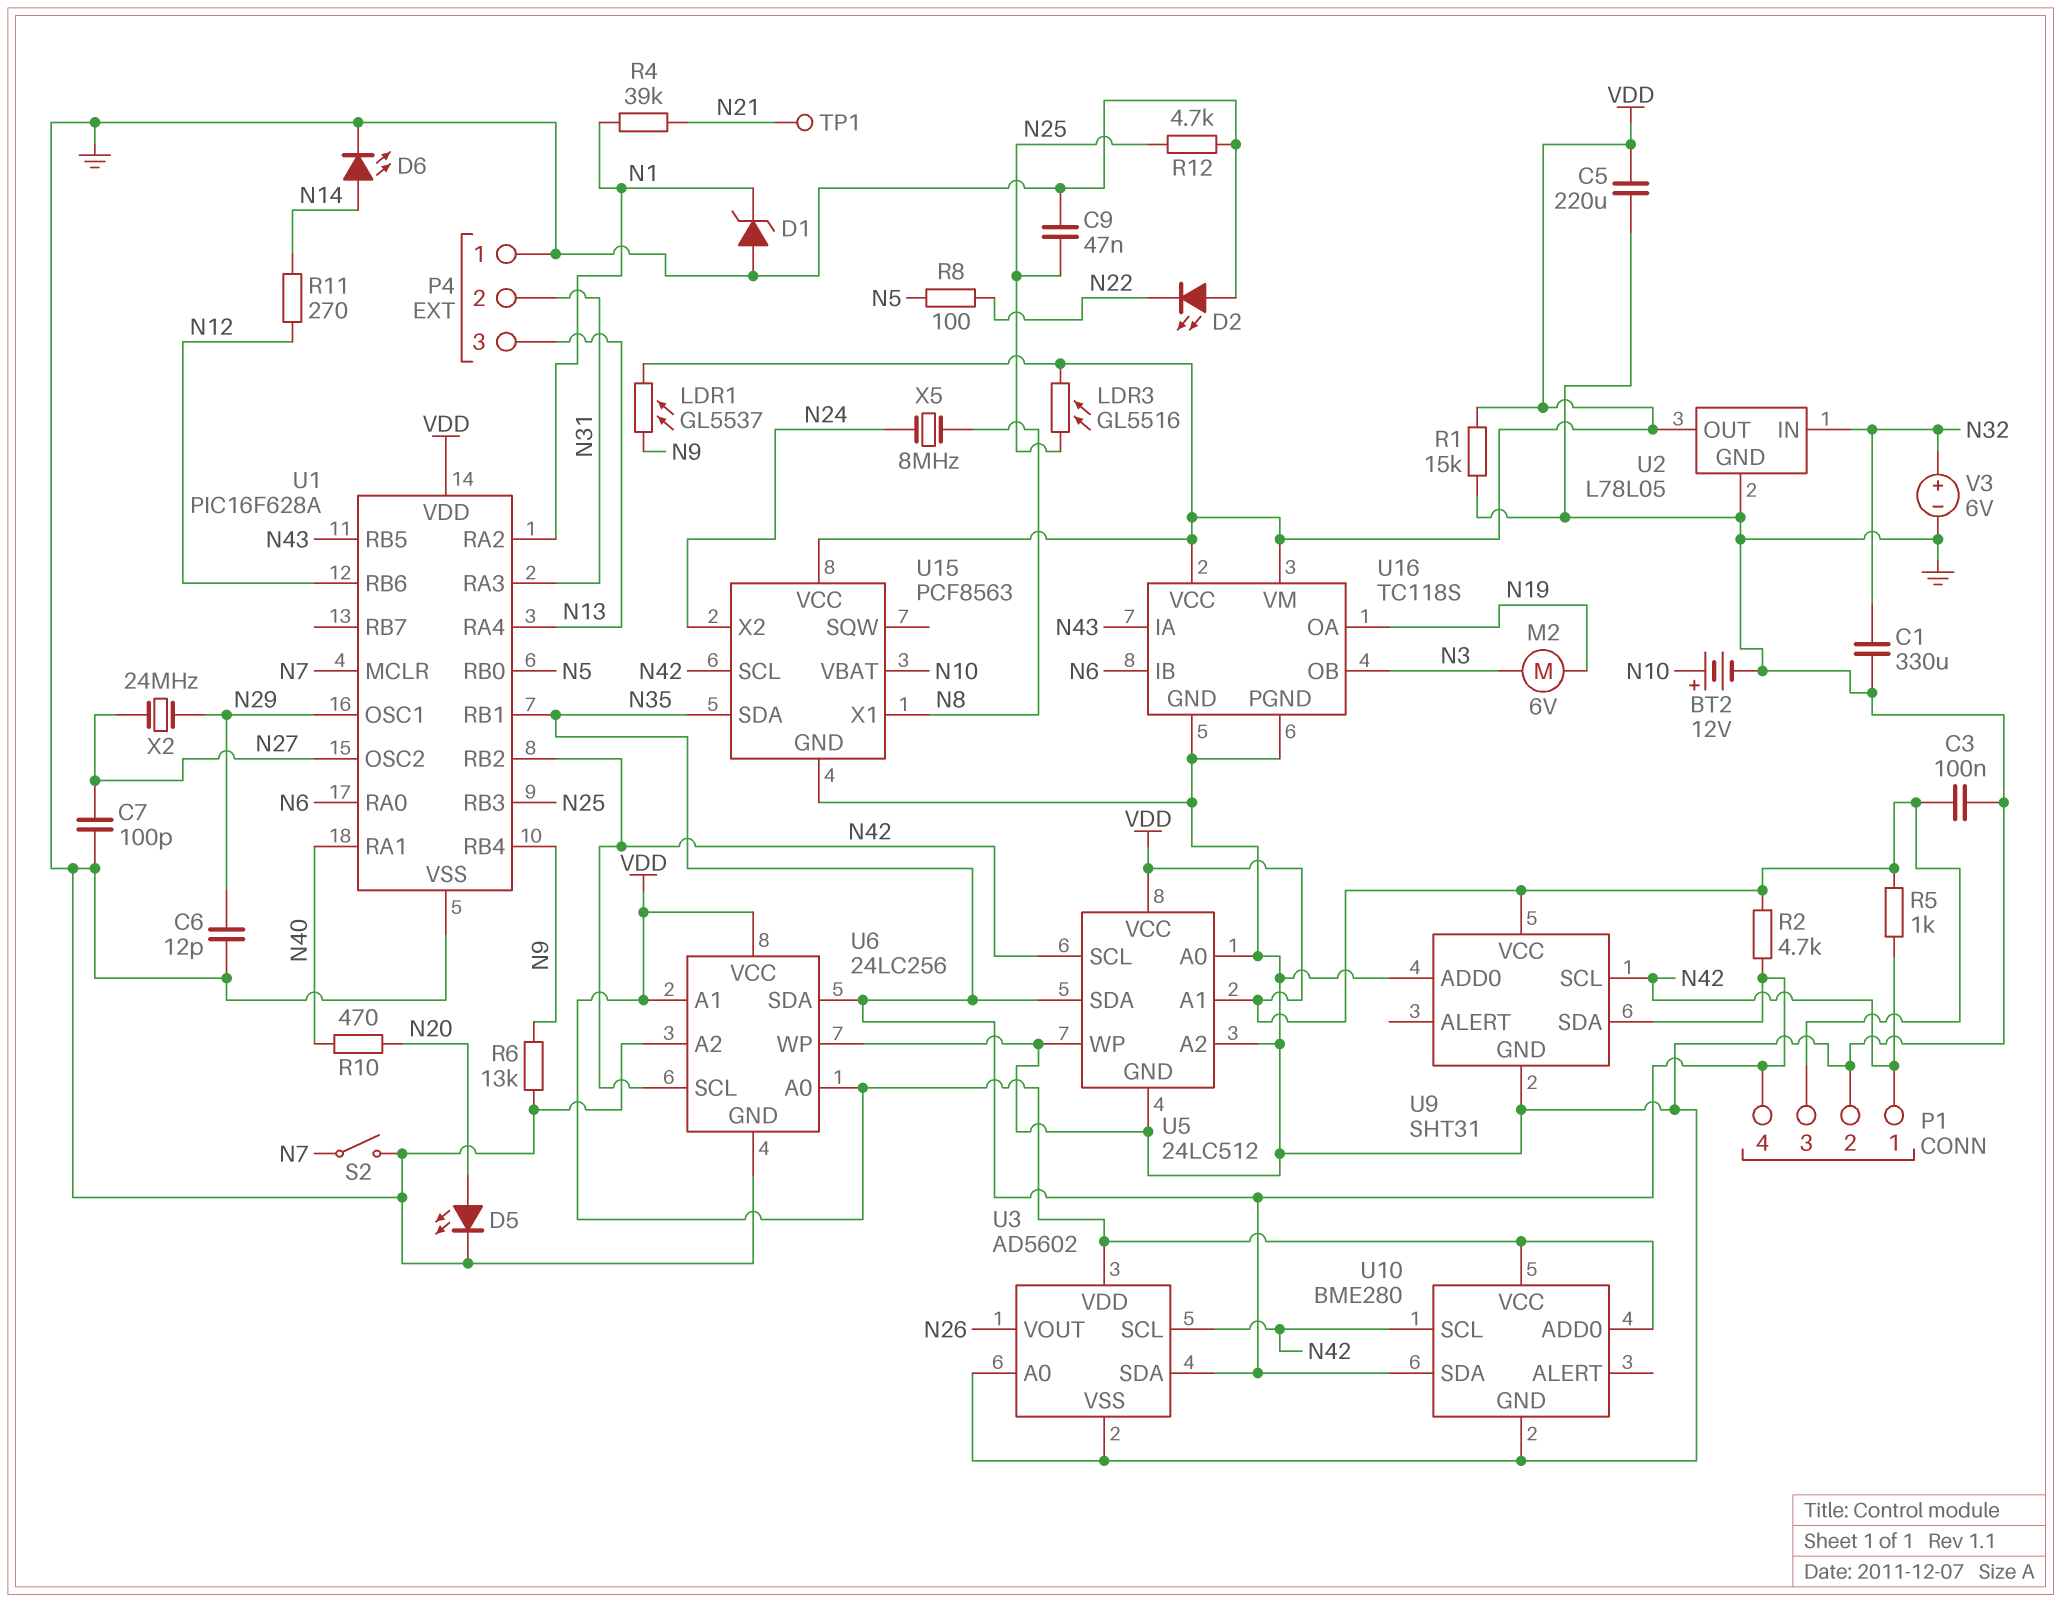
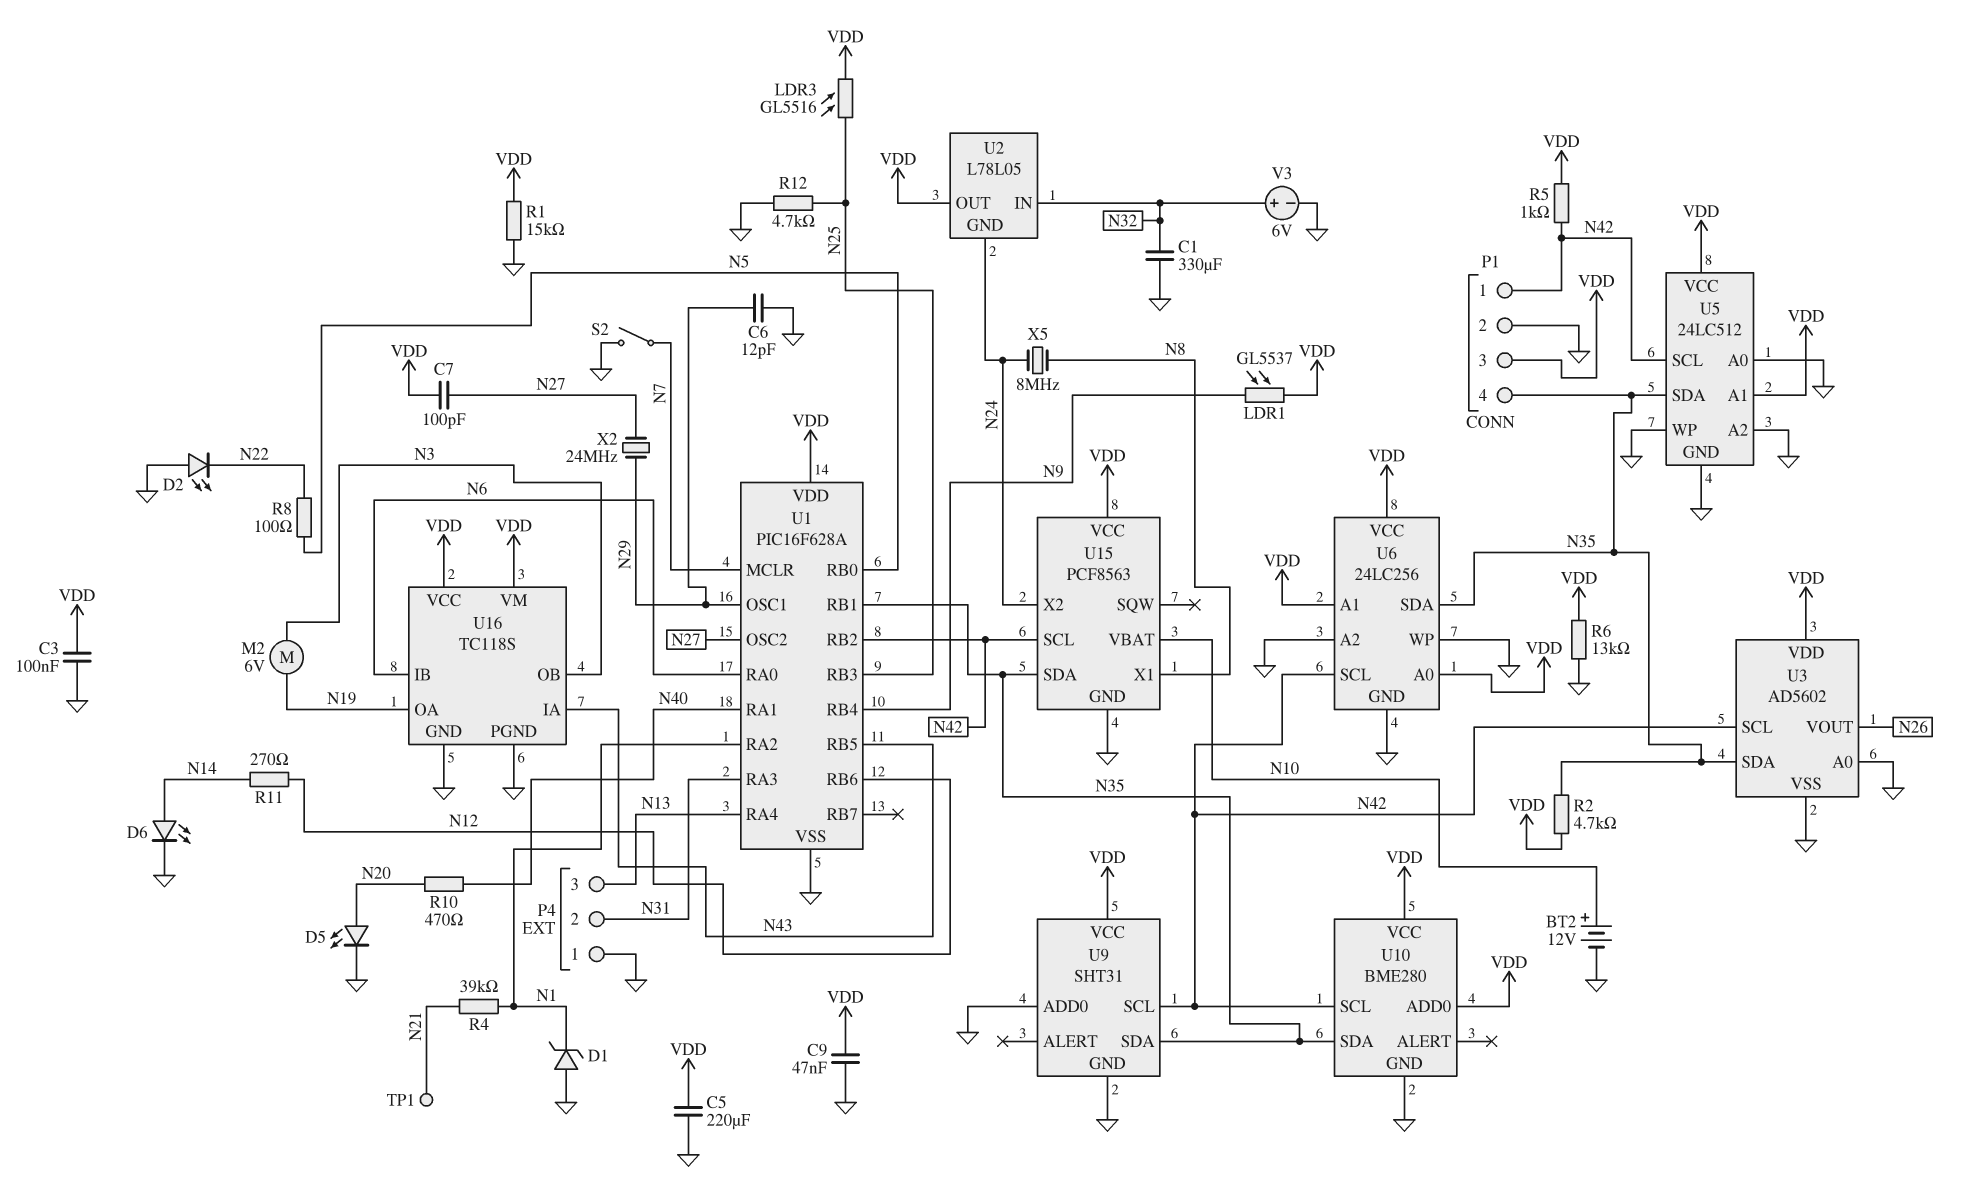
C7: 100pF (GND, N27) -> 100pF (N27, VDD)
C9: 47nF (GND, N25) -> 47nF (GND, VDD)
R6: 13k (GND, N9) -> 13k (GND, VDD)
U2 pin GND: GND -> N24

